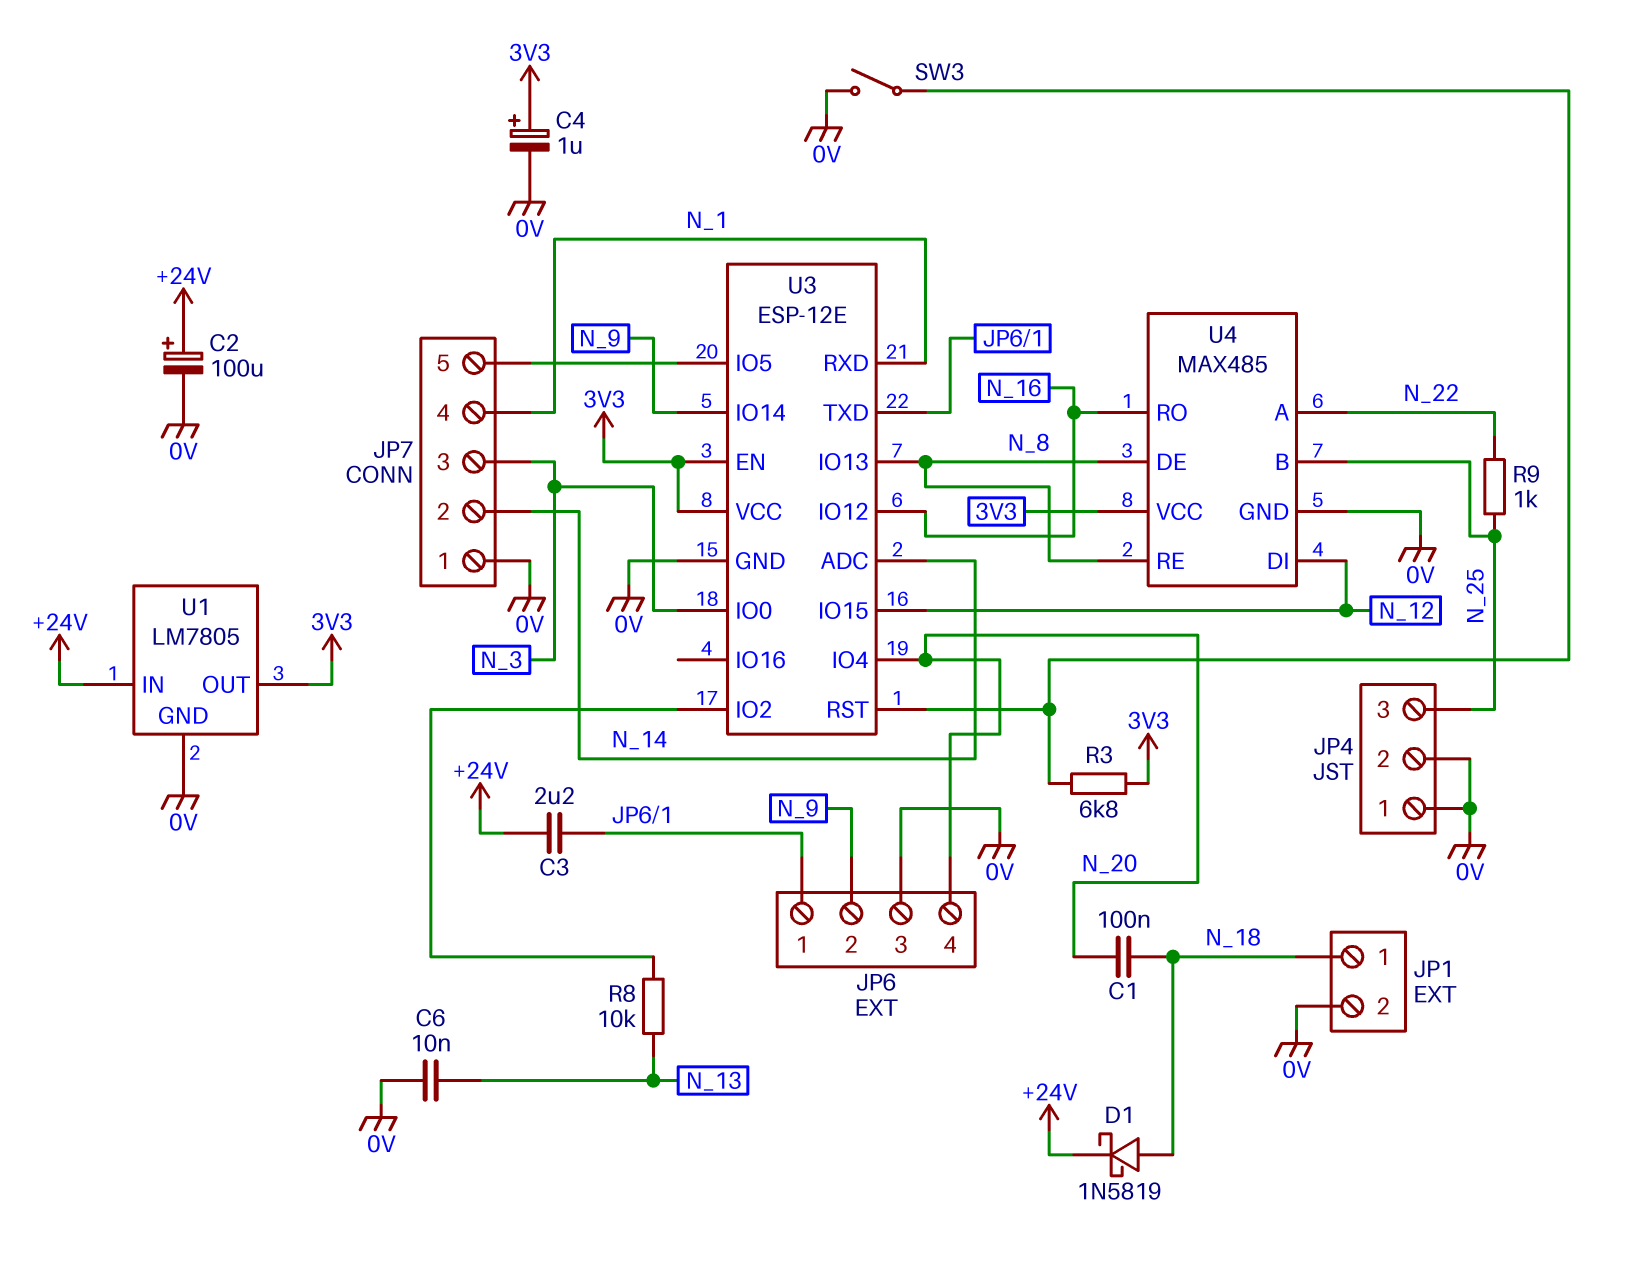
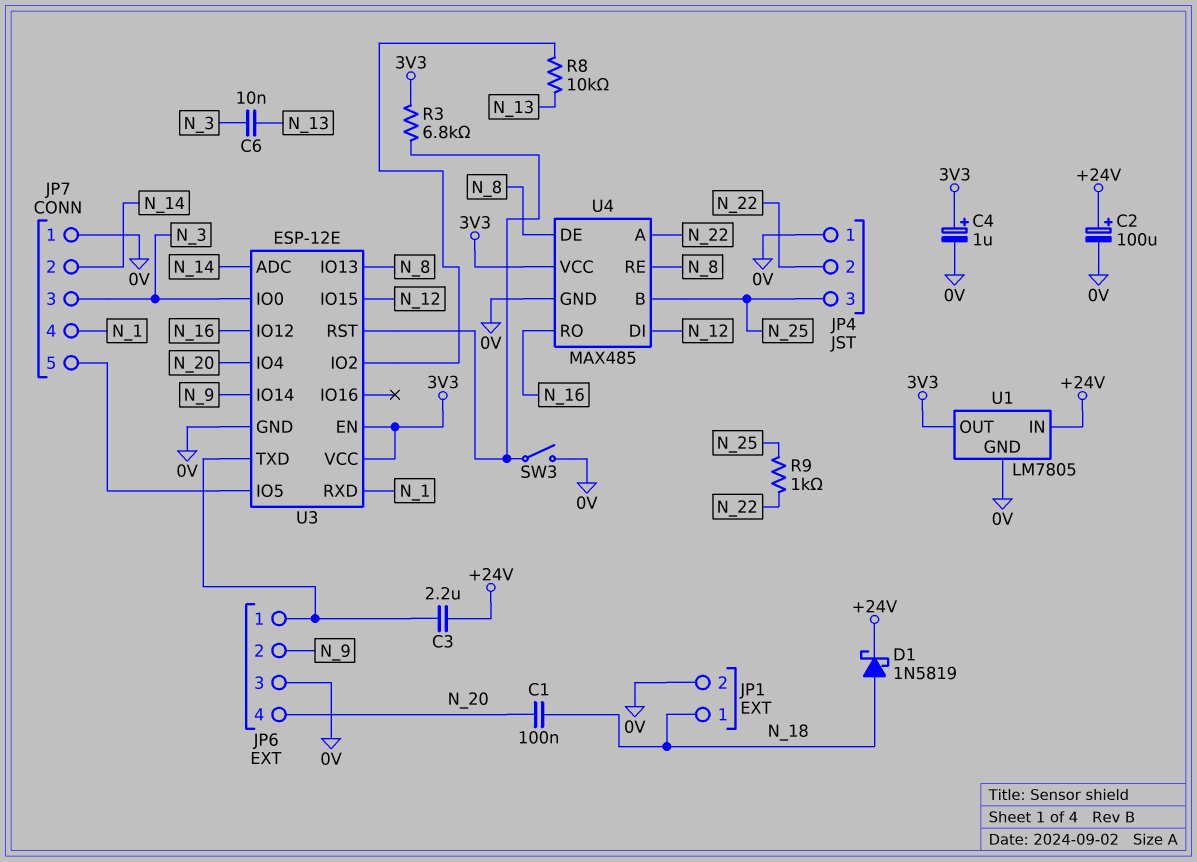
C6: 10nF (0V, N_13) -> 10nF (N_3, N_13)
JP4 pin 2: 0V -> N_22

